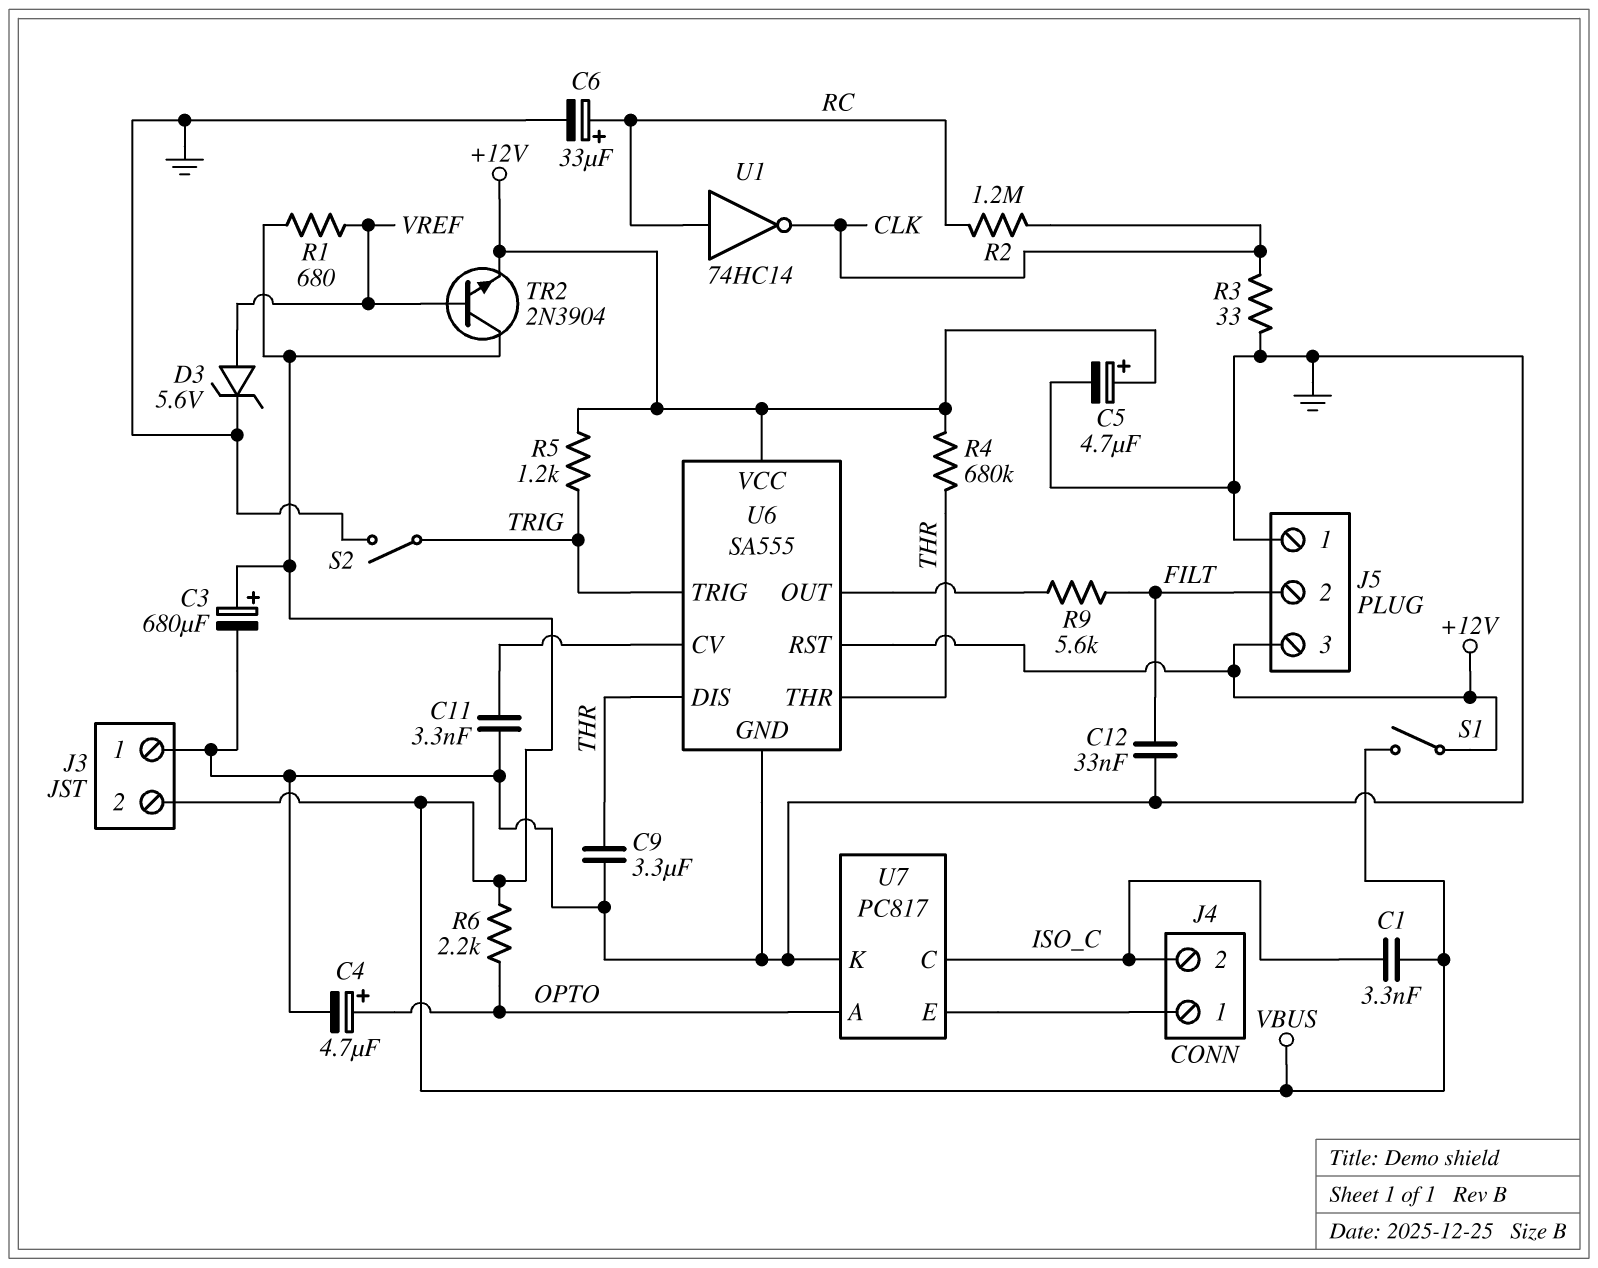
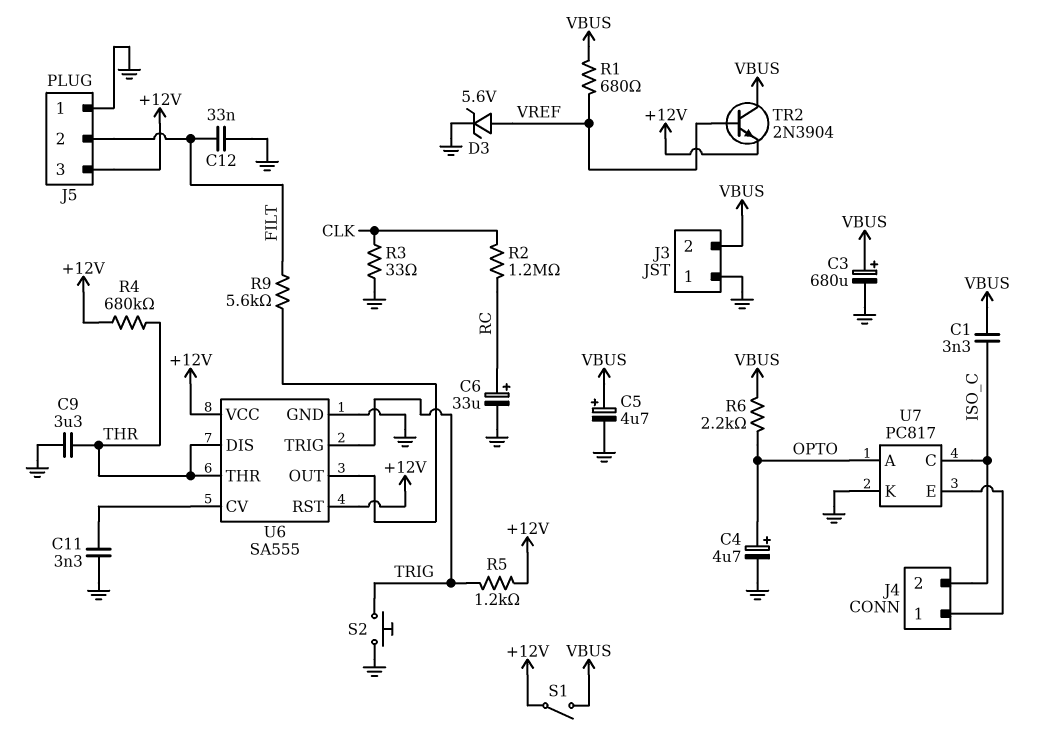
C5: 4.7uF (plus +12V, minus GND) -> 4.7uF (plus VBUS, minus GND)
S2: switch (GND, TRIG) -> button (GND, TRIG)
U1: NOT 74HC14 (in RC, out CLK) -> none

